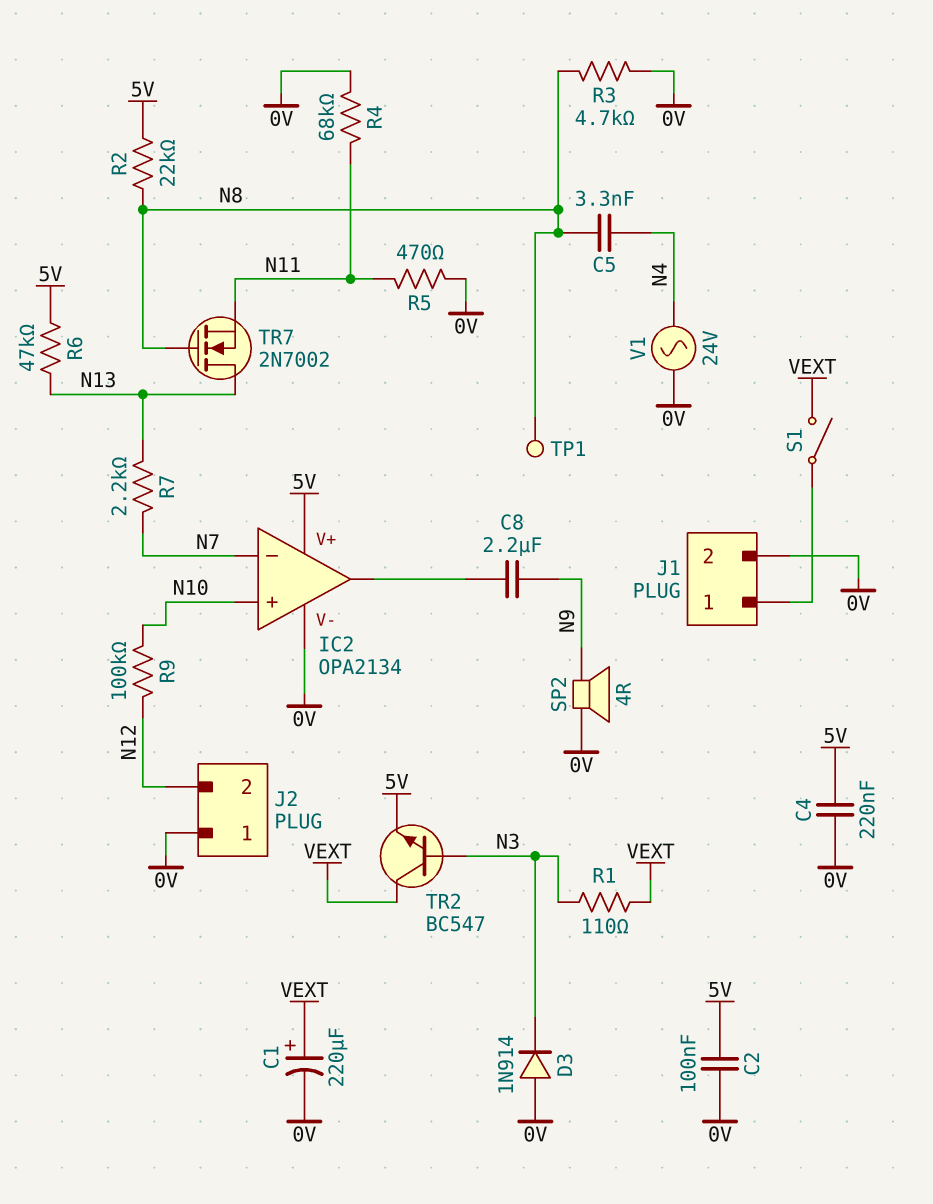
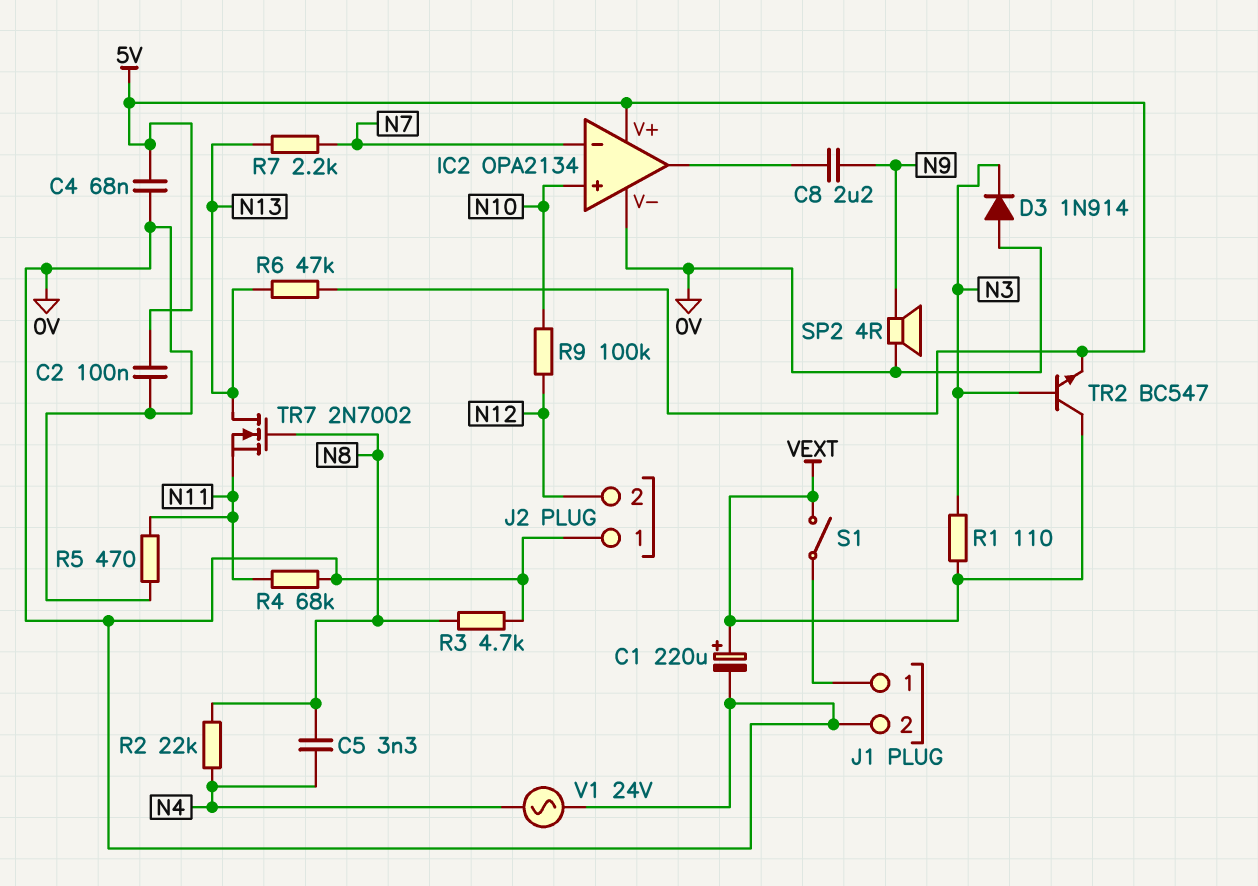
C4: 220nF (0V, 5V) -> 68nF (0V, 5V)
R2: 22k (5V, N8) -> 22k (N4, N8)
TP1: test point (N8) -> none

